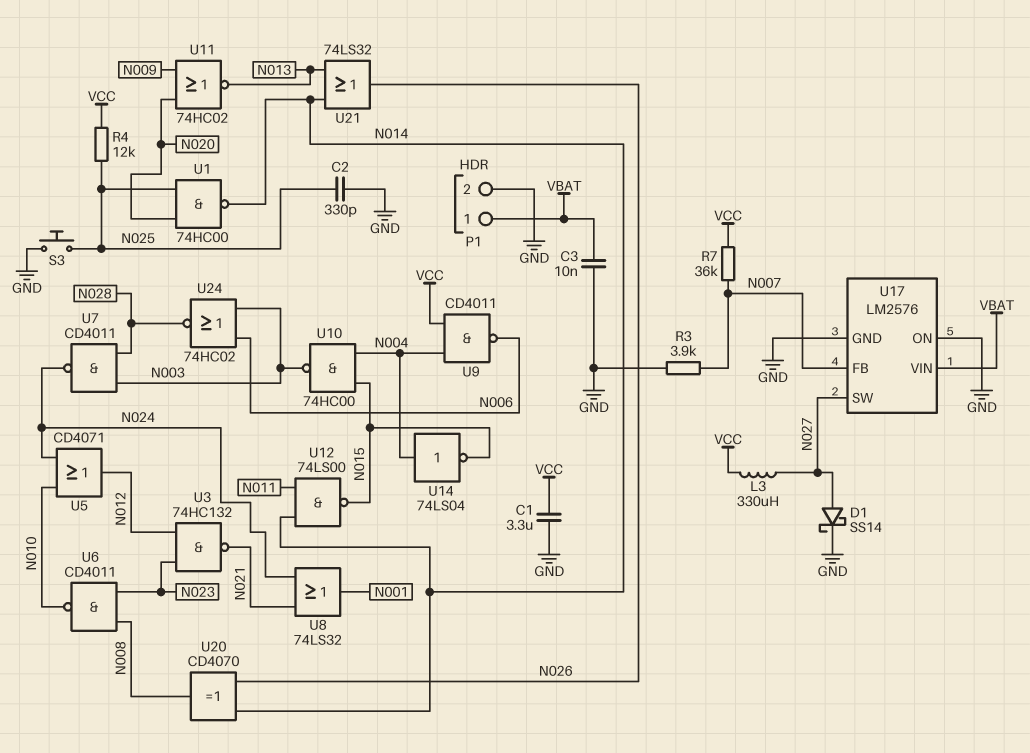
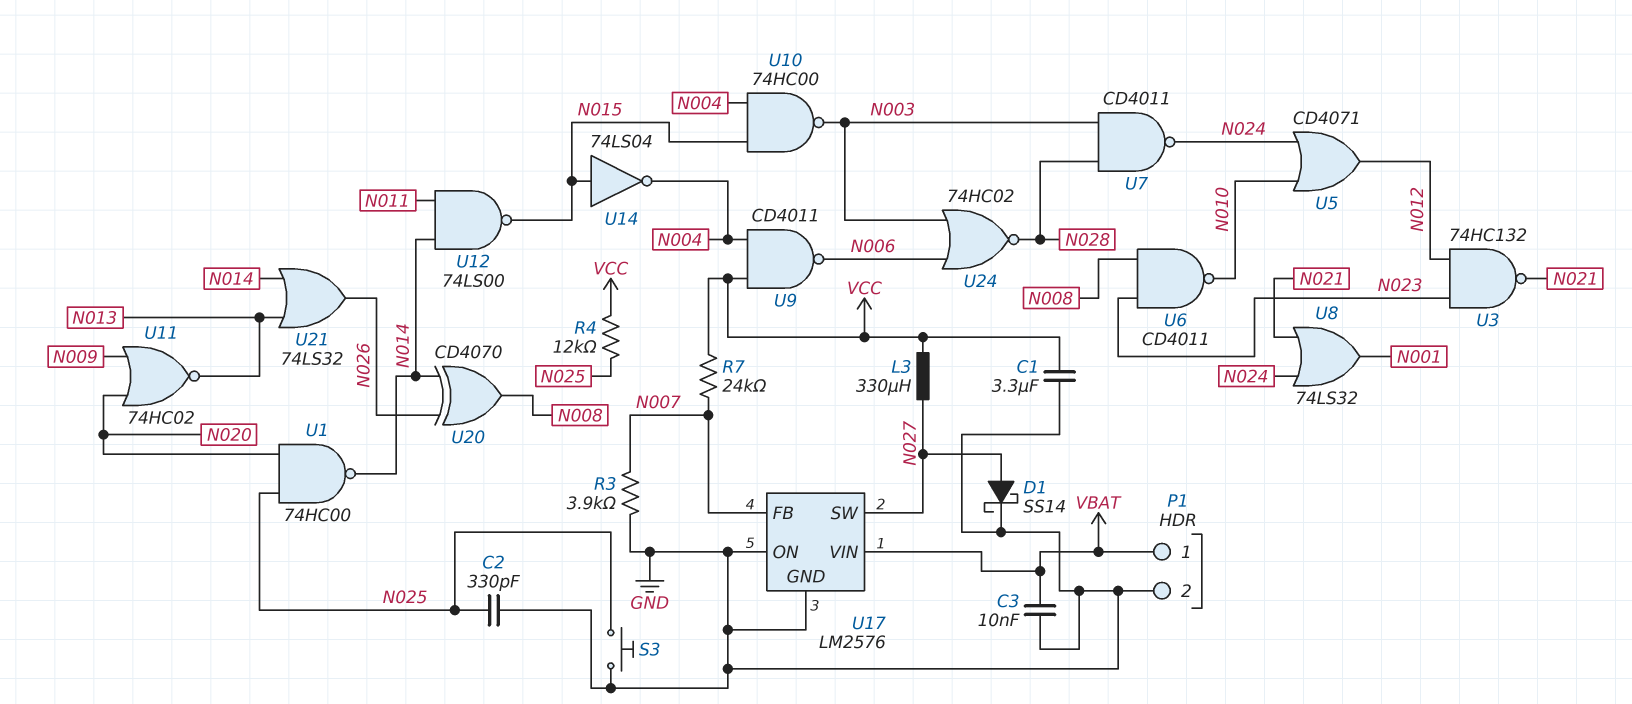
R7: 36k (N007, VCC) -> 24k (N007, VCC)
U14: NOT 74LS04 (in N004, out N015) -> NOT 74LS04 (in N015, out N004)

